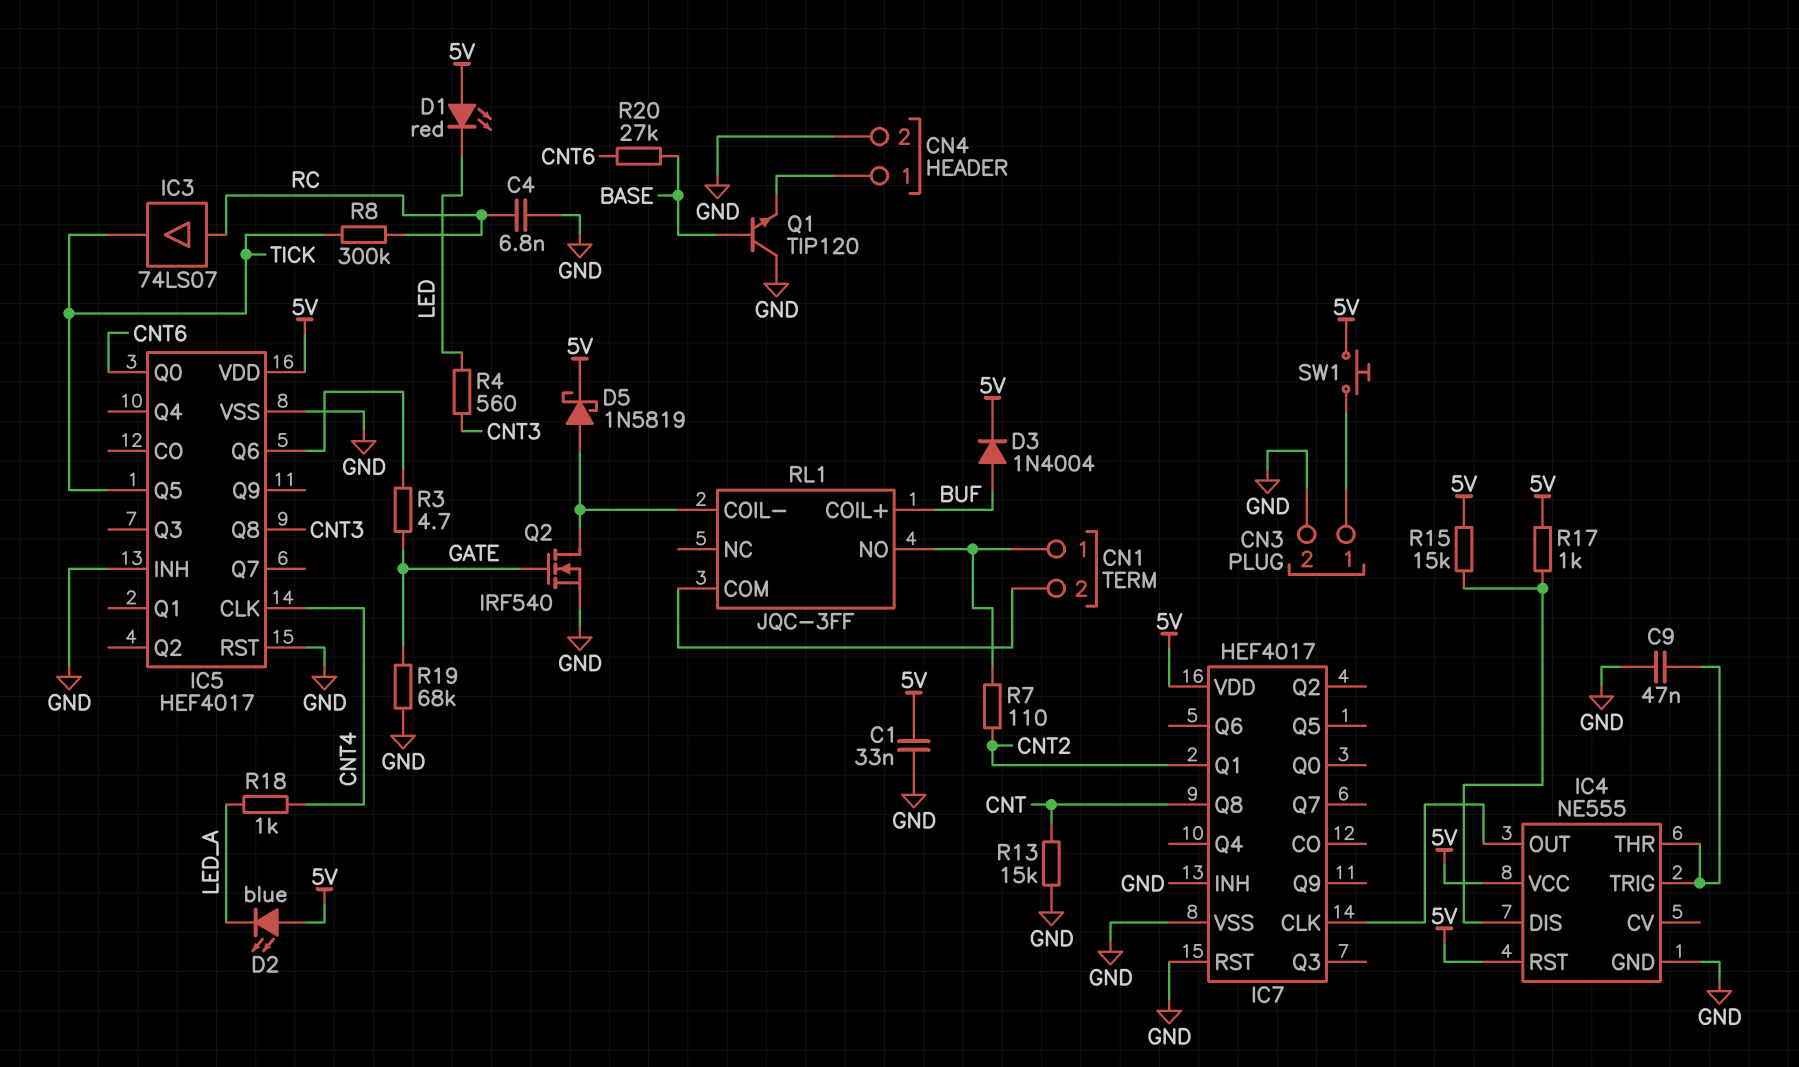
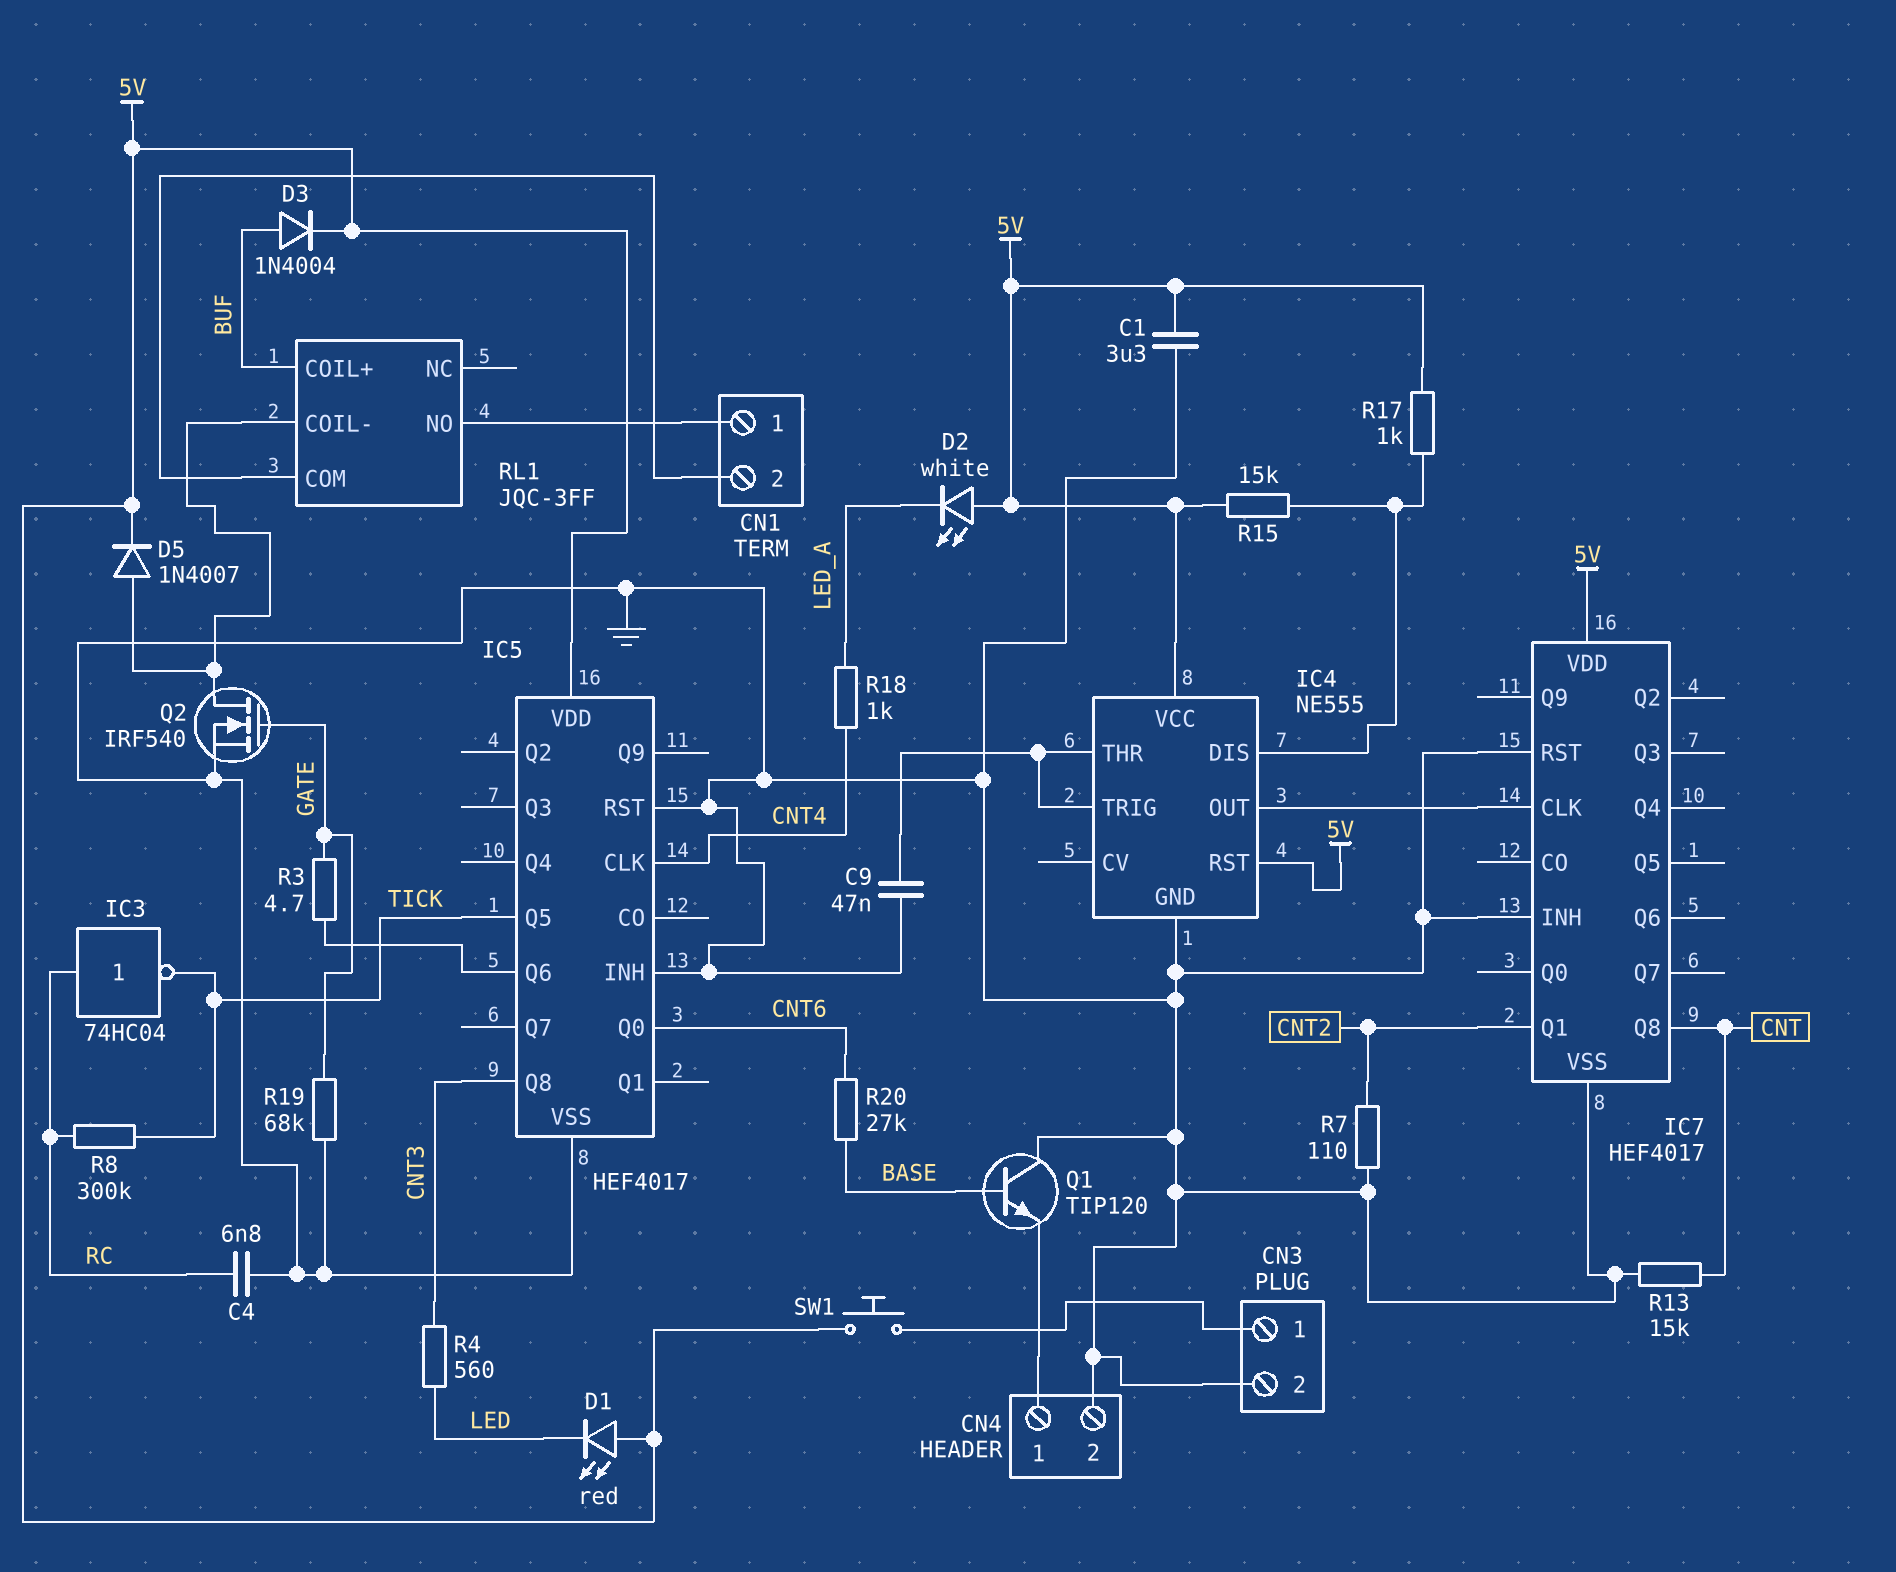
C1: 33nF (5V, GND) -> 3.3uF (5V, GND)
D2: LED blue (A 5V, K LED_A) -> LED white (A 5V, K LED_A)
D5: schottky 1N5819 (A RL1/COIL-, K 5V) -> diode 1N4007 (A RL1/COIL-, K 5V)
IC3: buffer 74LS07 (in RC, out TICK) -> NOT 74HC04 (in RC, out TICK)
R7: 110 (CN1/1, CNT2) -> 110 (CNT2, GND)

